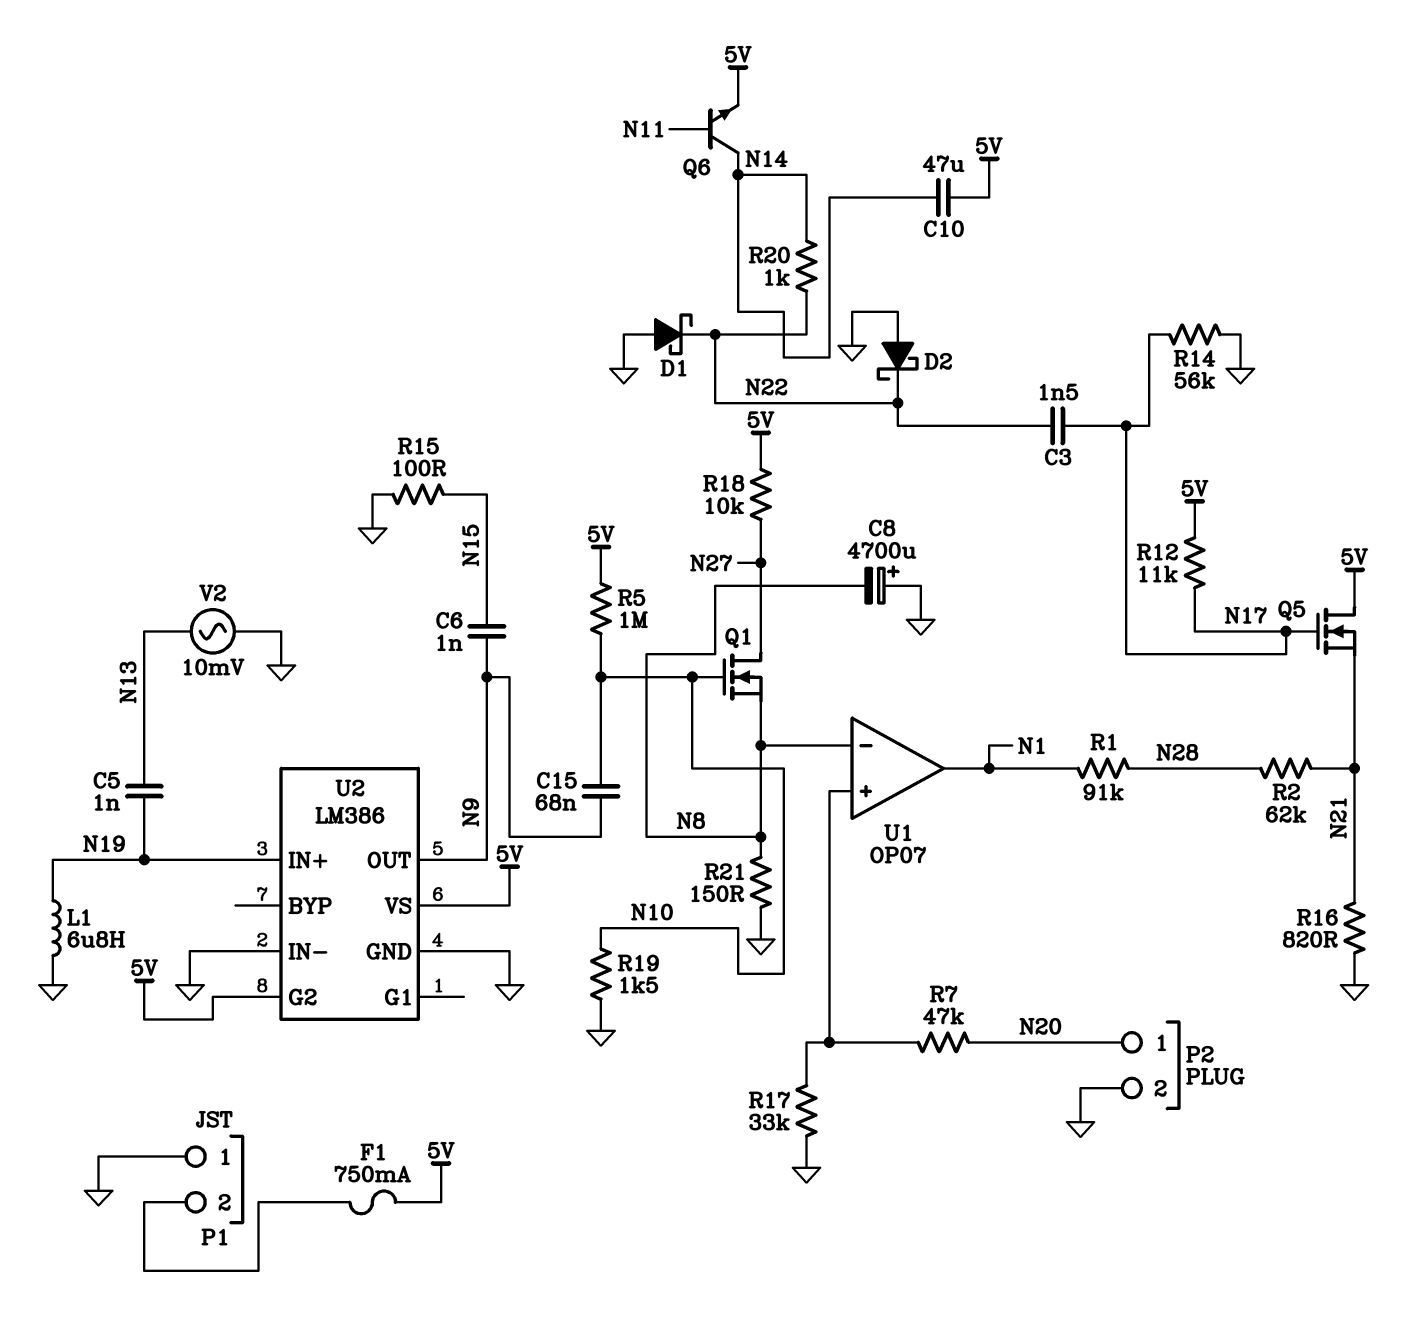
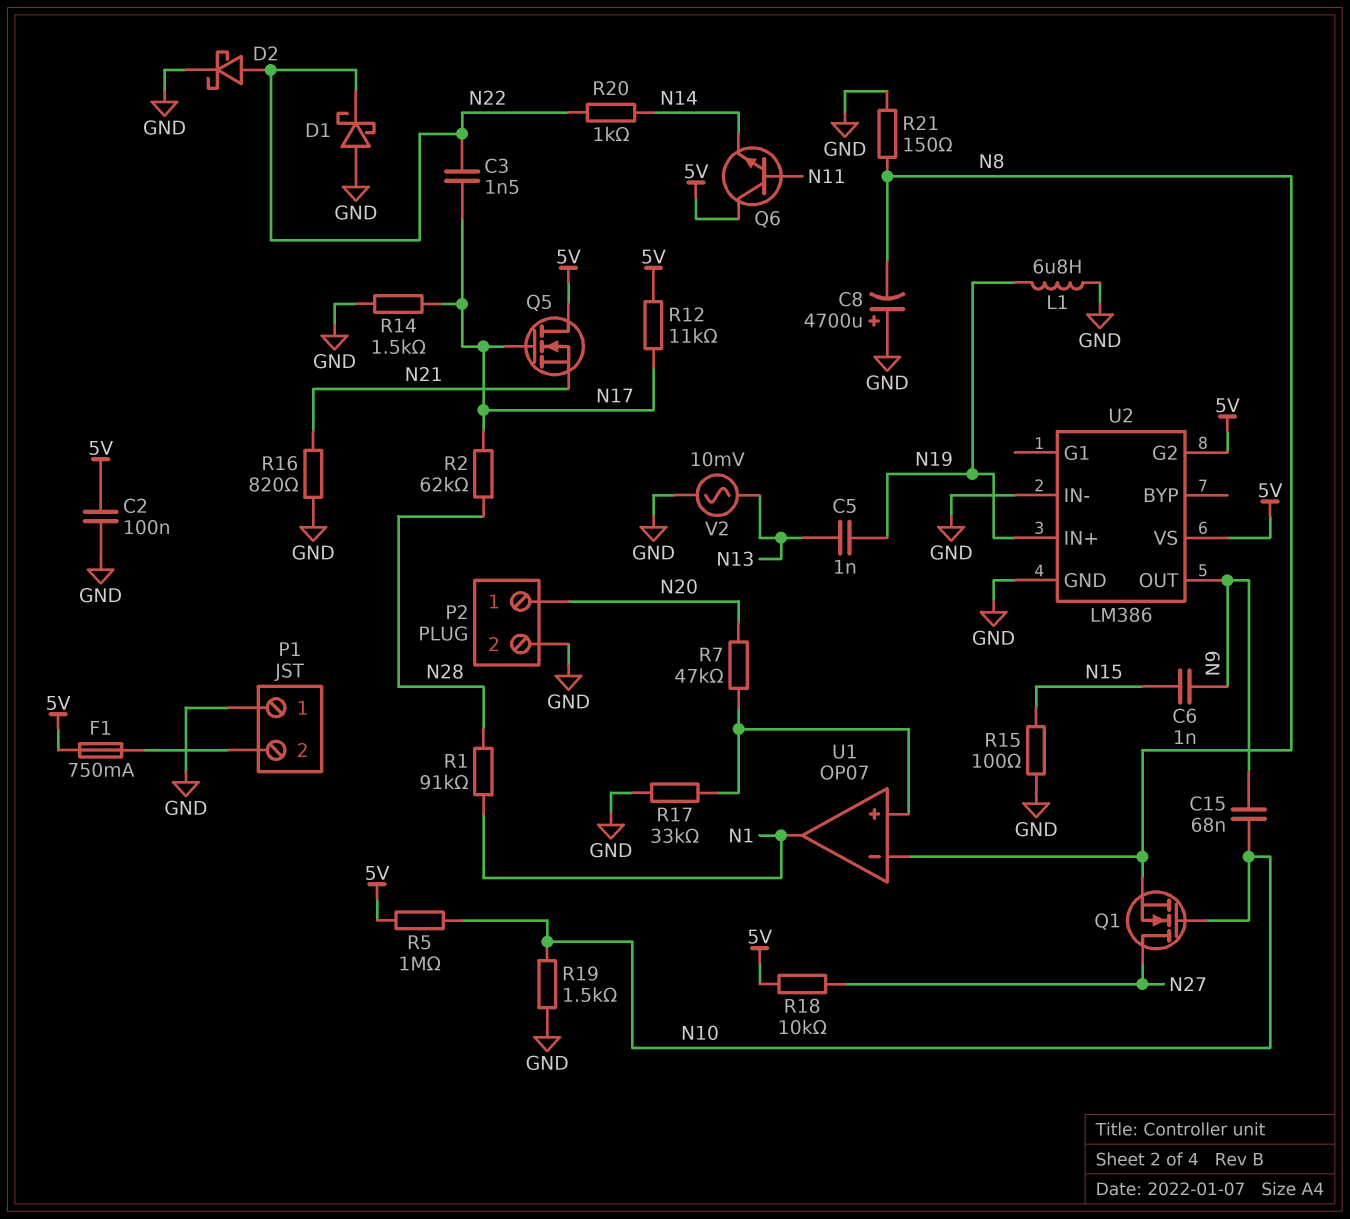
C2: none -> 100nF (5V, GND)
C10: 47uF (5V, N14) -> none
D2: schottky (A GND, K N22) -> schottky (A N22, K GND)
Q6: NPN (B N11, C N14, E 5V) -> NPN (B N11, C 5V, E N14)
R2: 62k (N21, N28) -> 62k (N17, N28)
R14: 56k (GND, N17) -> 1.5k (GND, N17)

